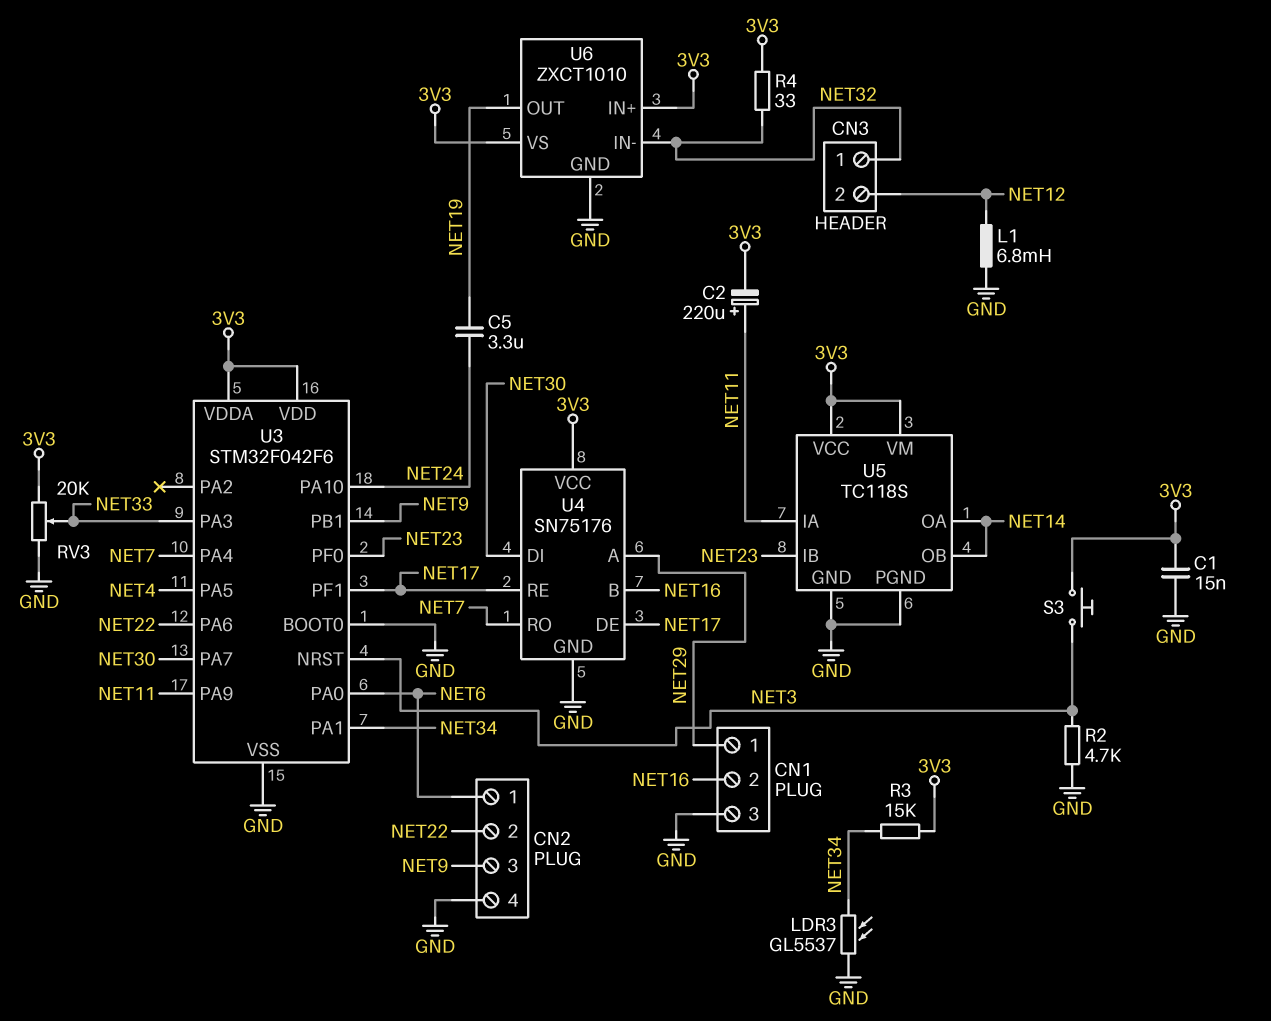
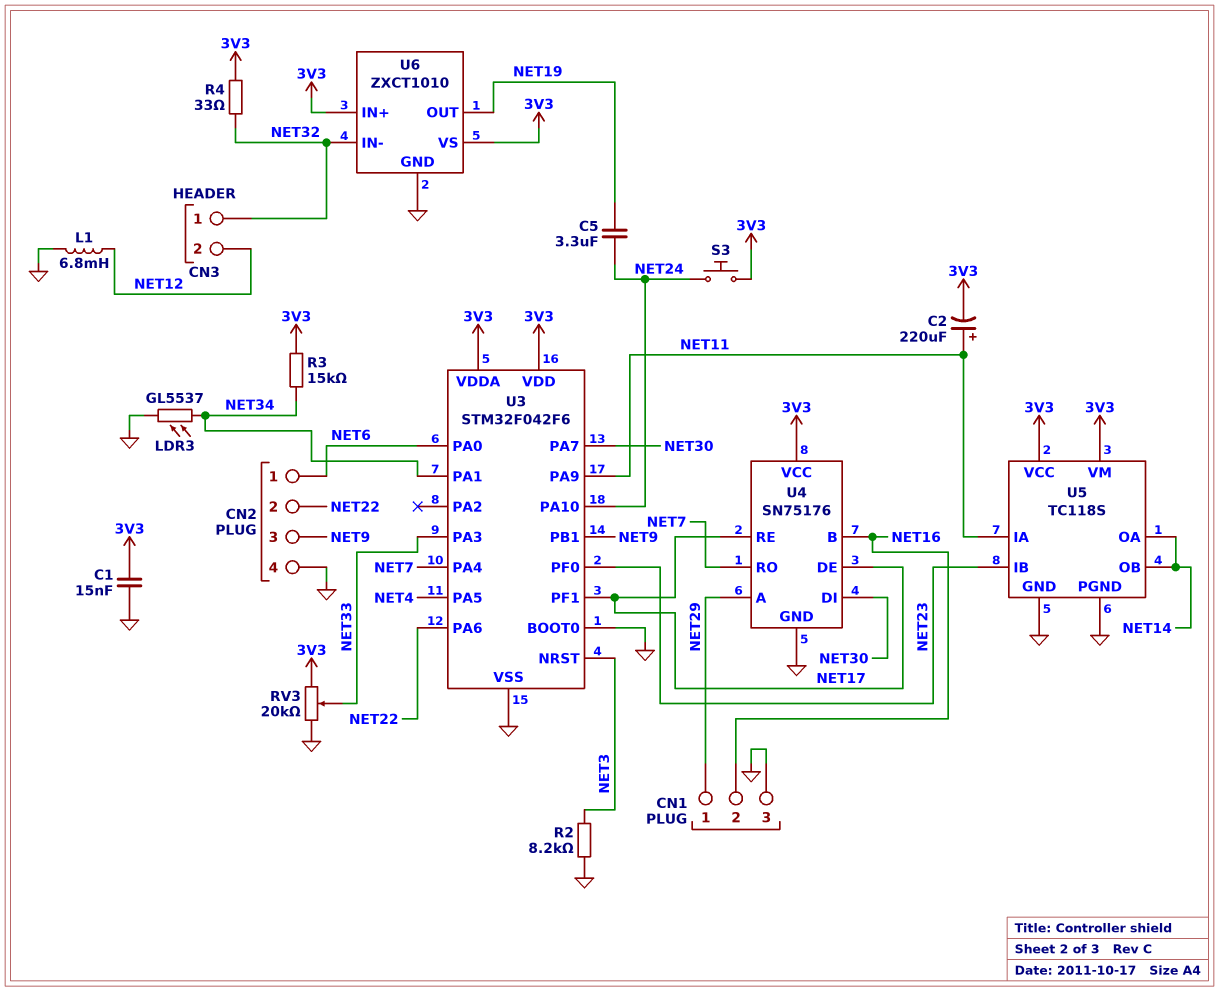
R2: 4.7k (GND, NET3) -> 8.2k (GND, NET3)
S3: button (3V3, NET3) -> button (3V3, NET24)

